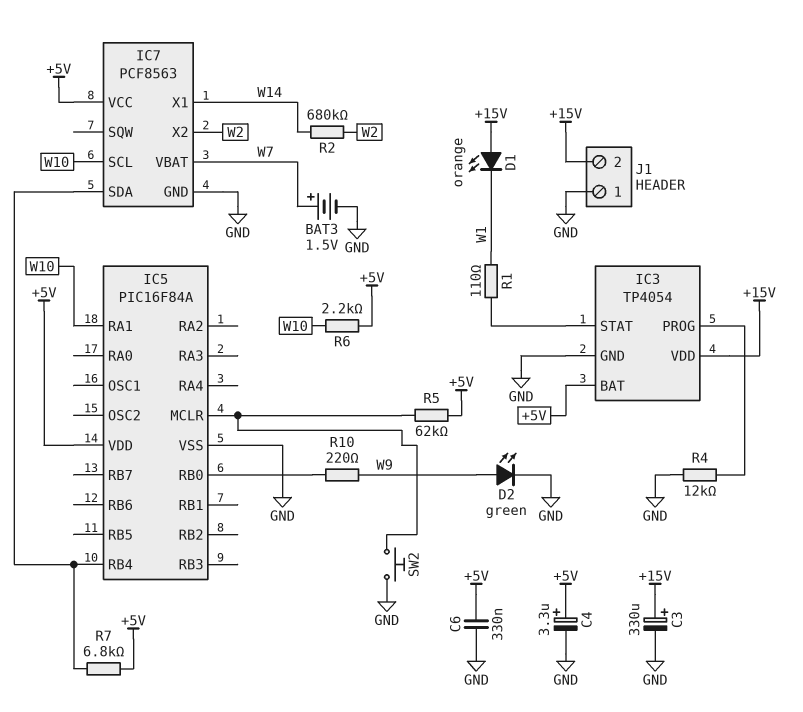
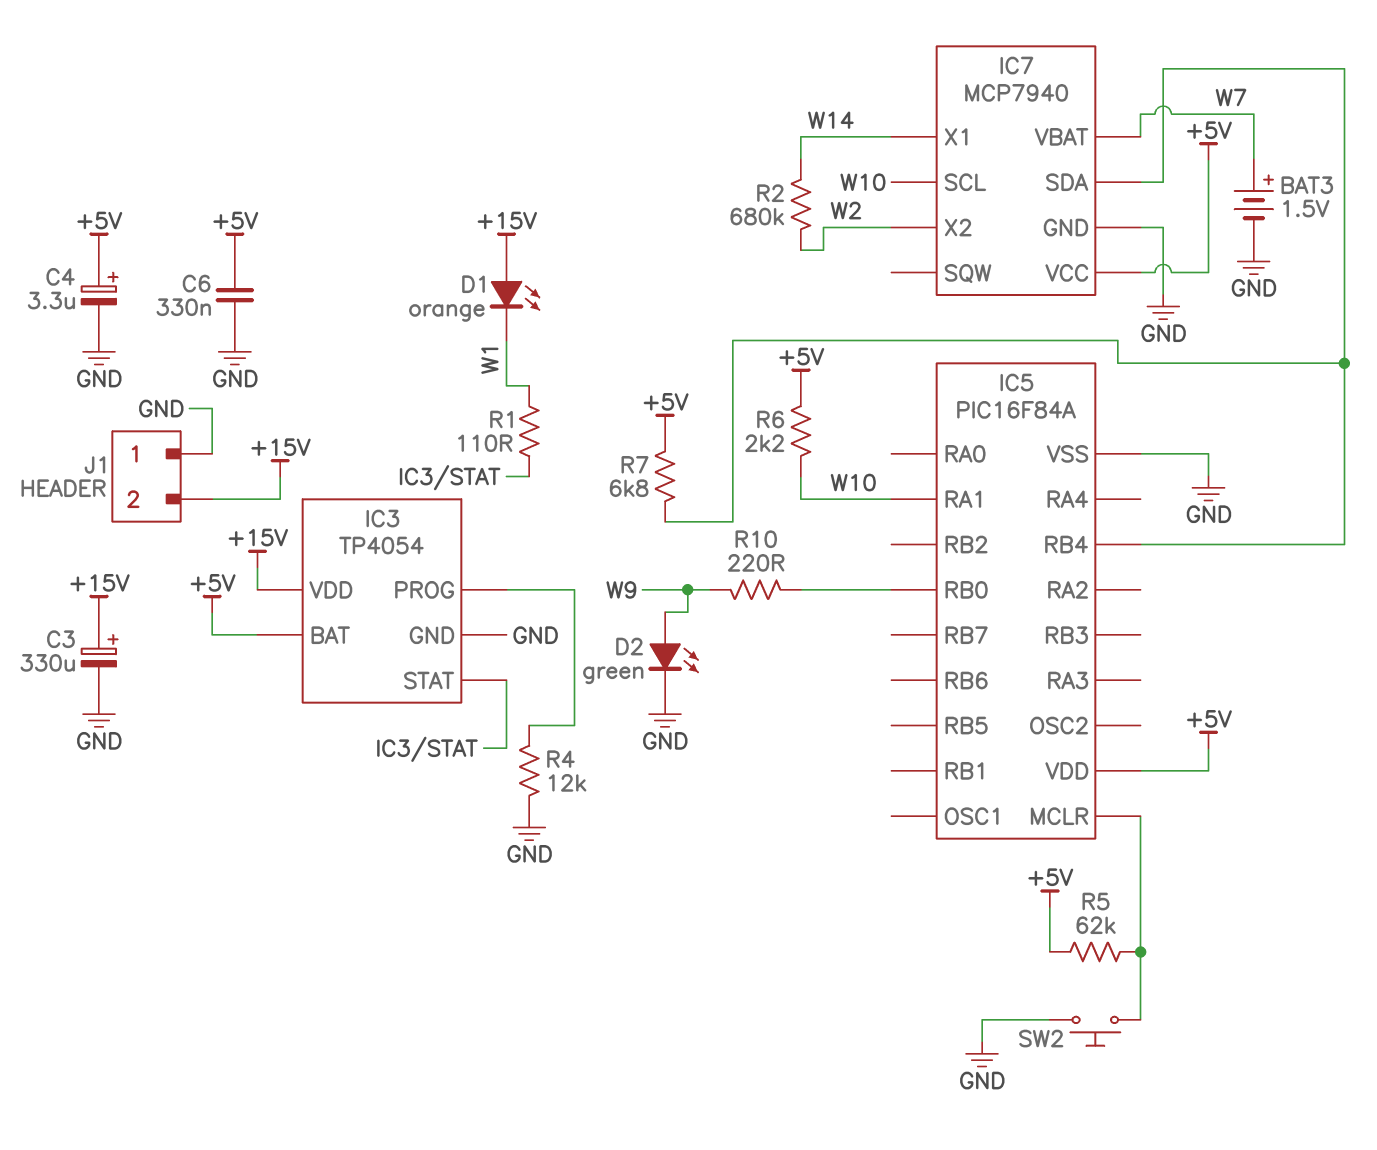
IC7: PCF8563 -> MCP7940

